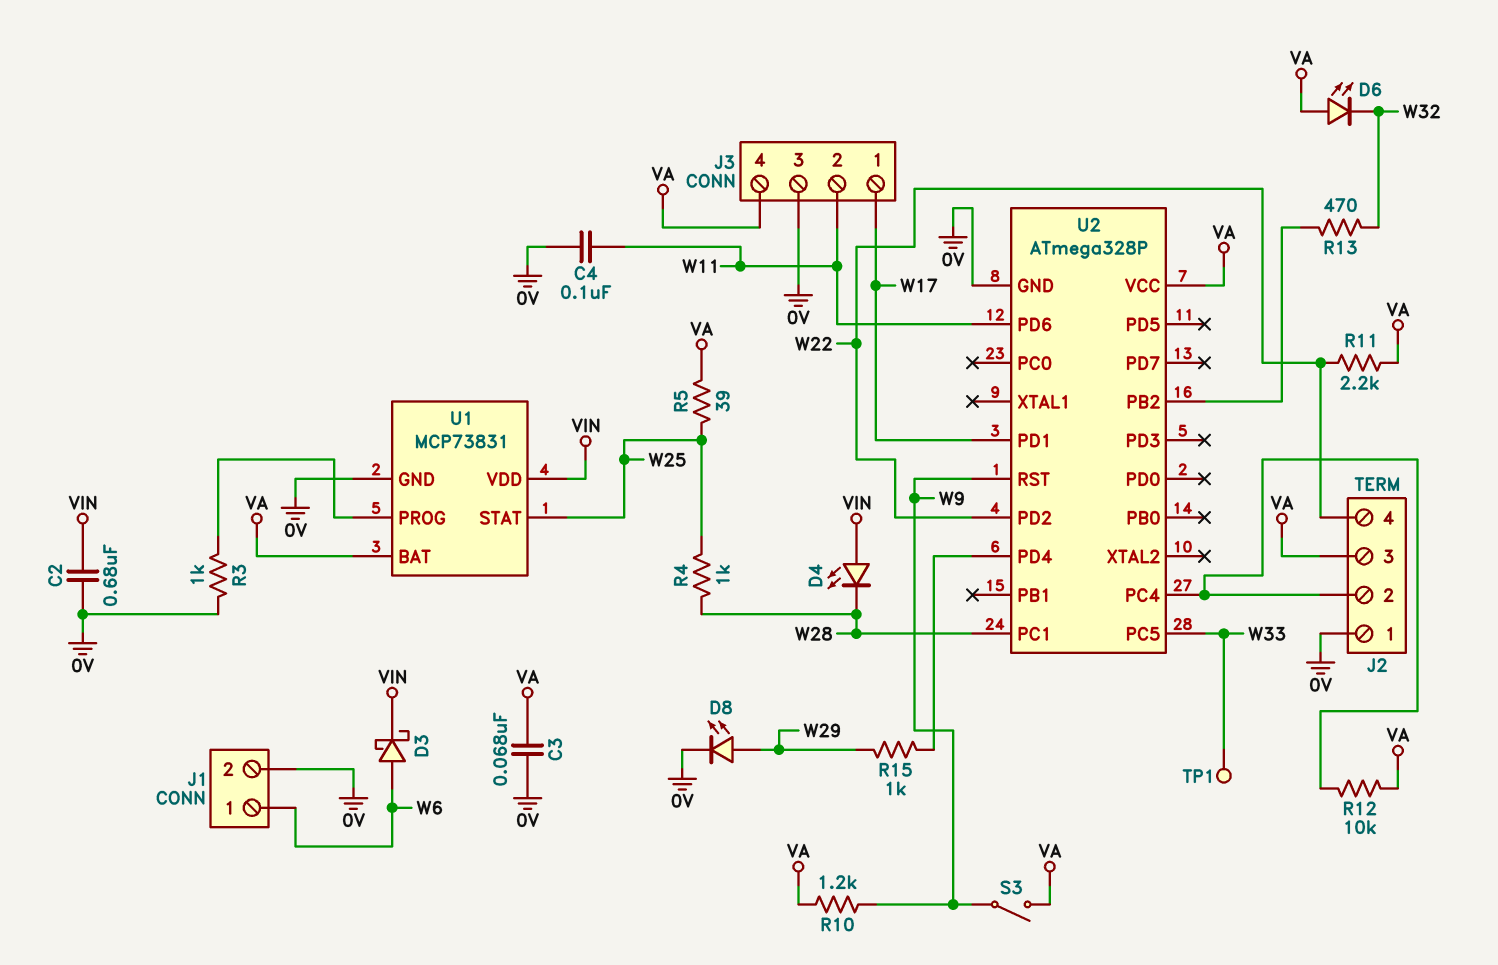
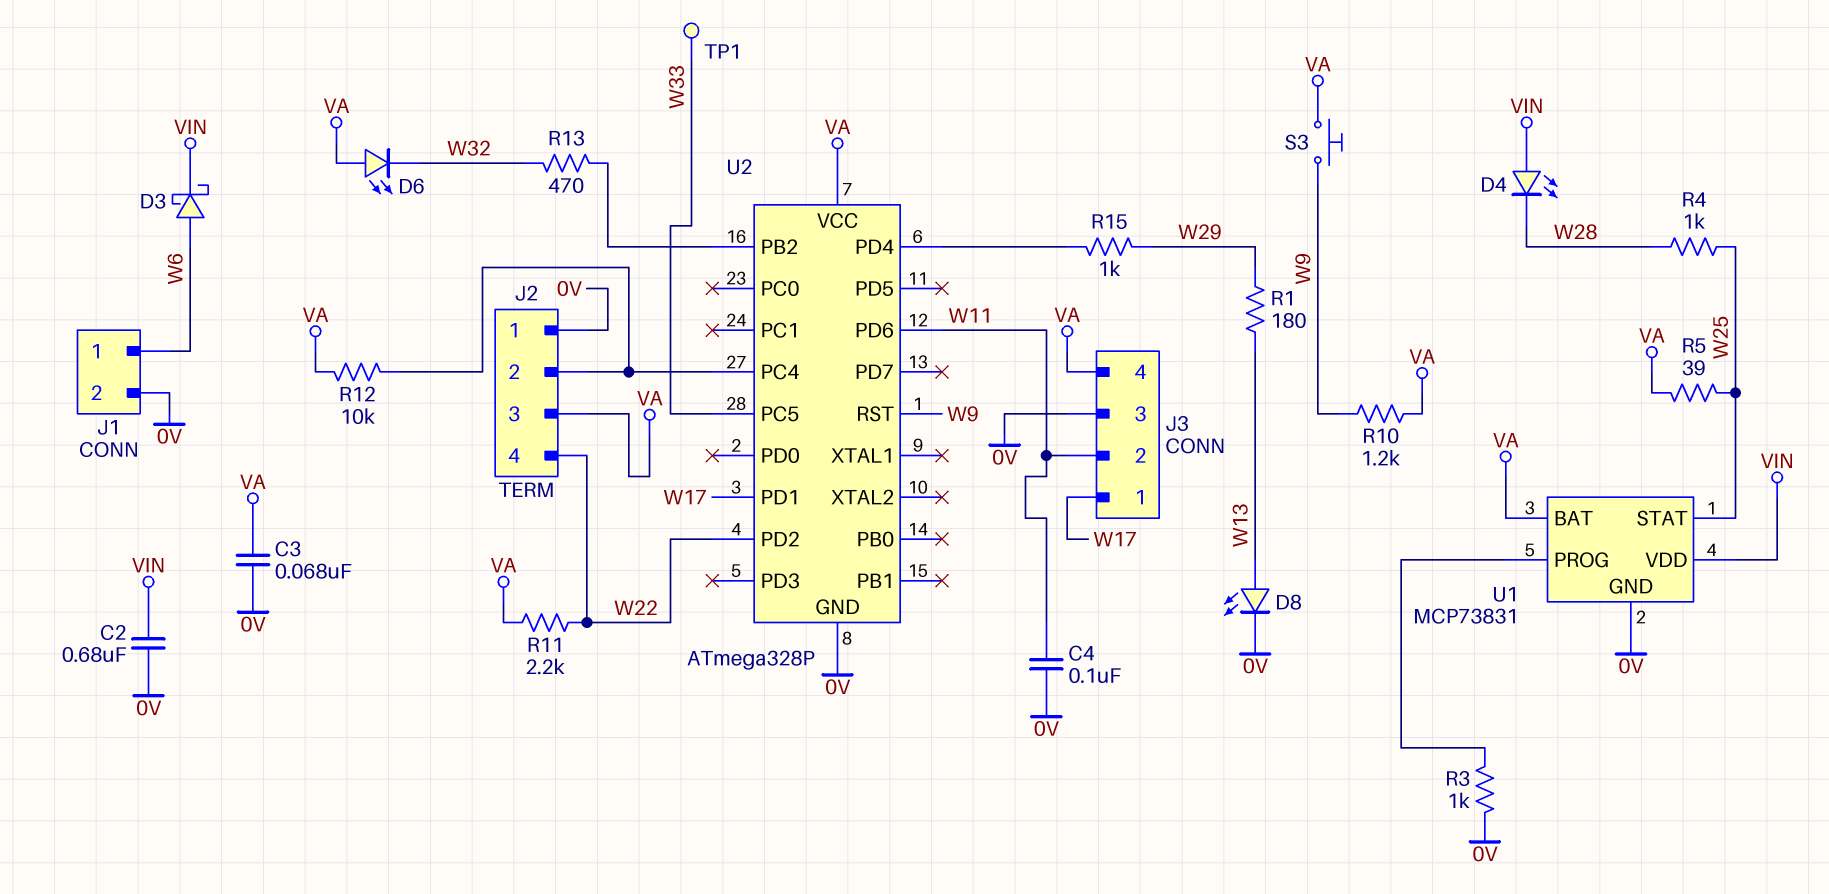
D8: LED (A W29, K 0V) -> LED (A W13, K 0V)
R1: none -> 180 (W13, W29)
S3: switch (VA, W9) -> button (VA, W9)
U2 pin PC1: W28 -> none

